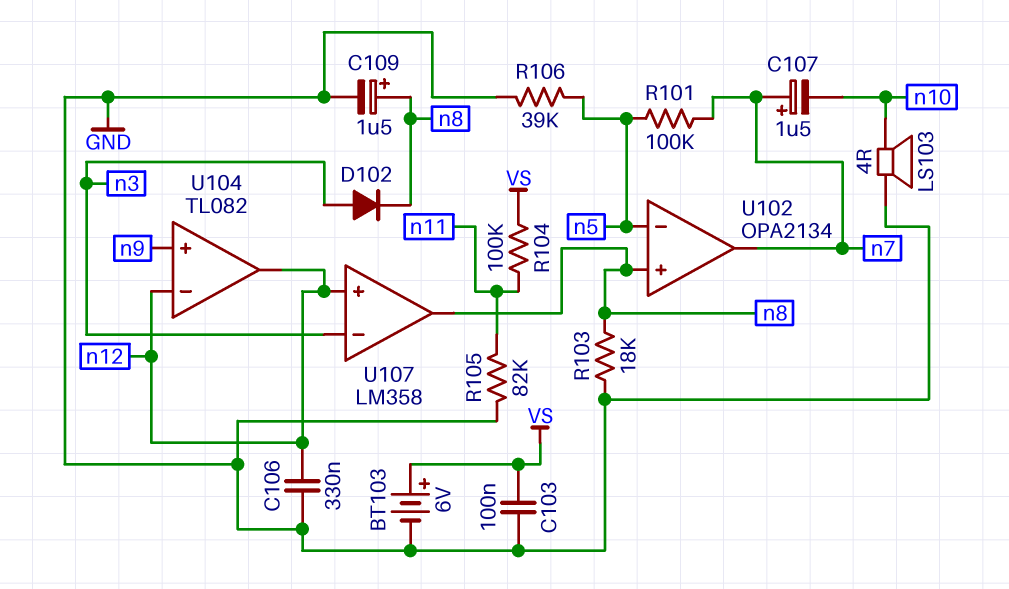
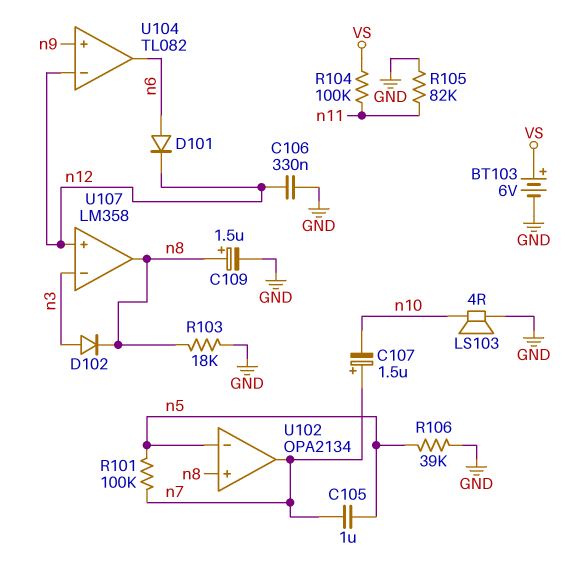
C103: 100nF (GND, VS) -> none
C105: none -> 1uF (n5, n7)
D101: none -> diode (A n6, K n12)
U104 pin out: n12 -> n6

